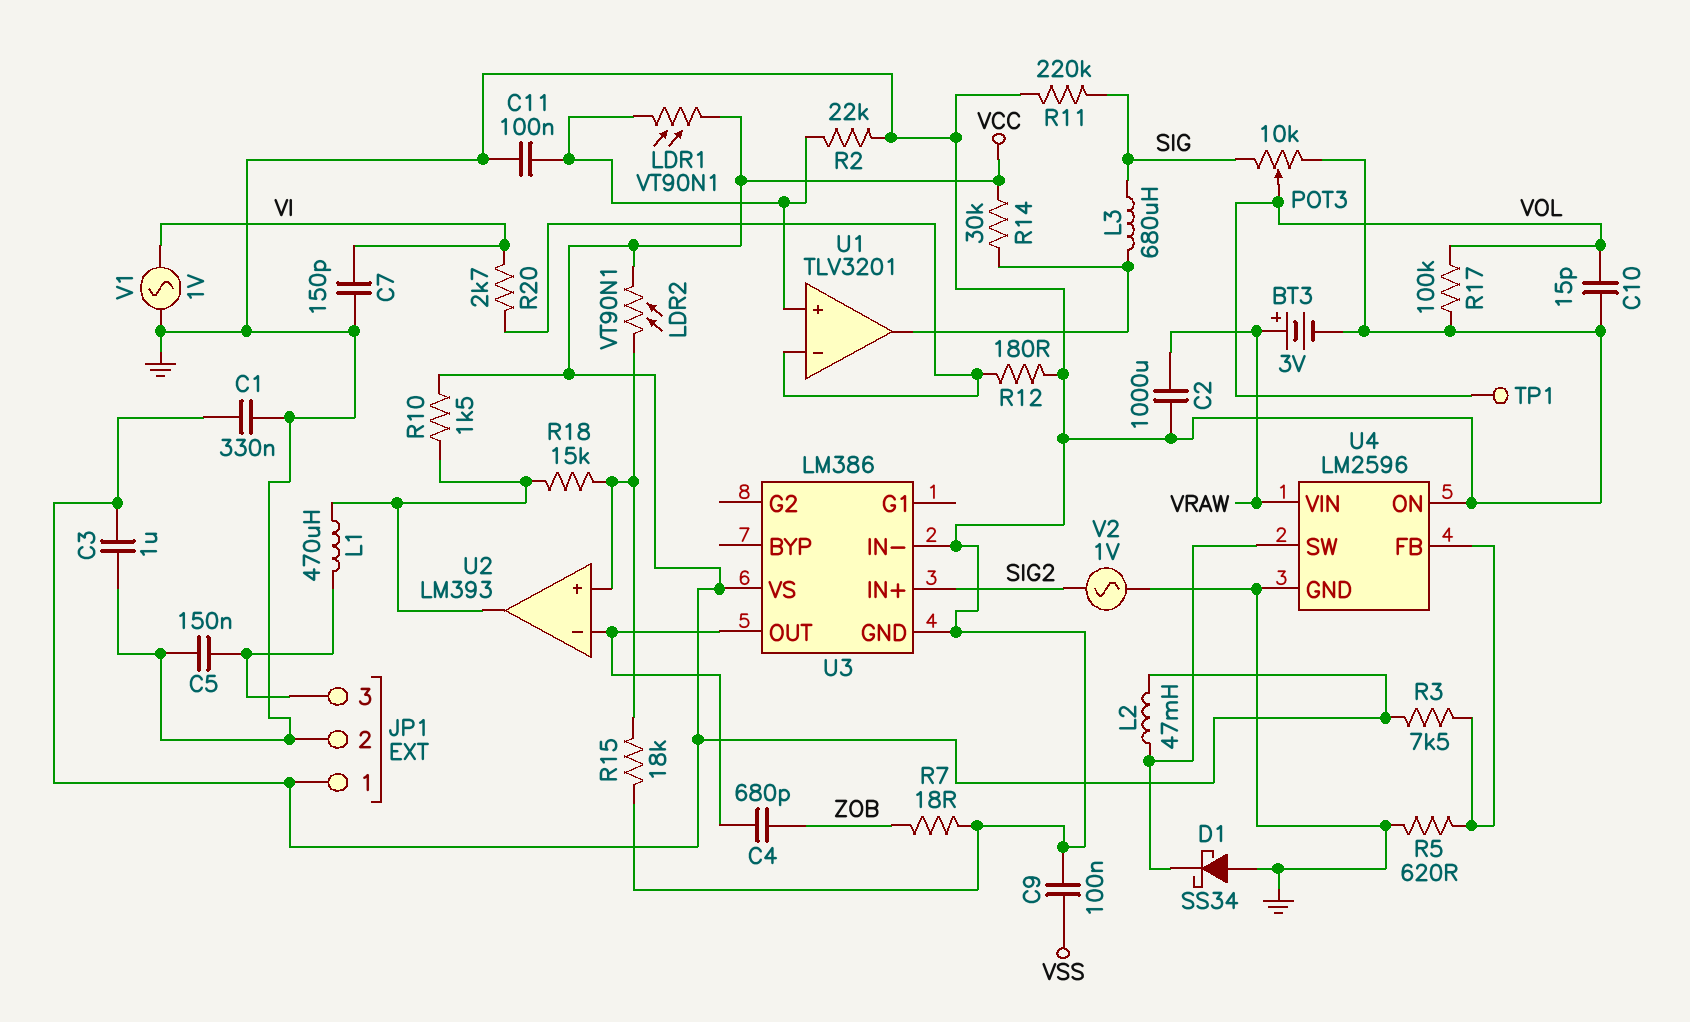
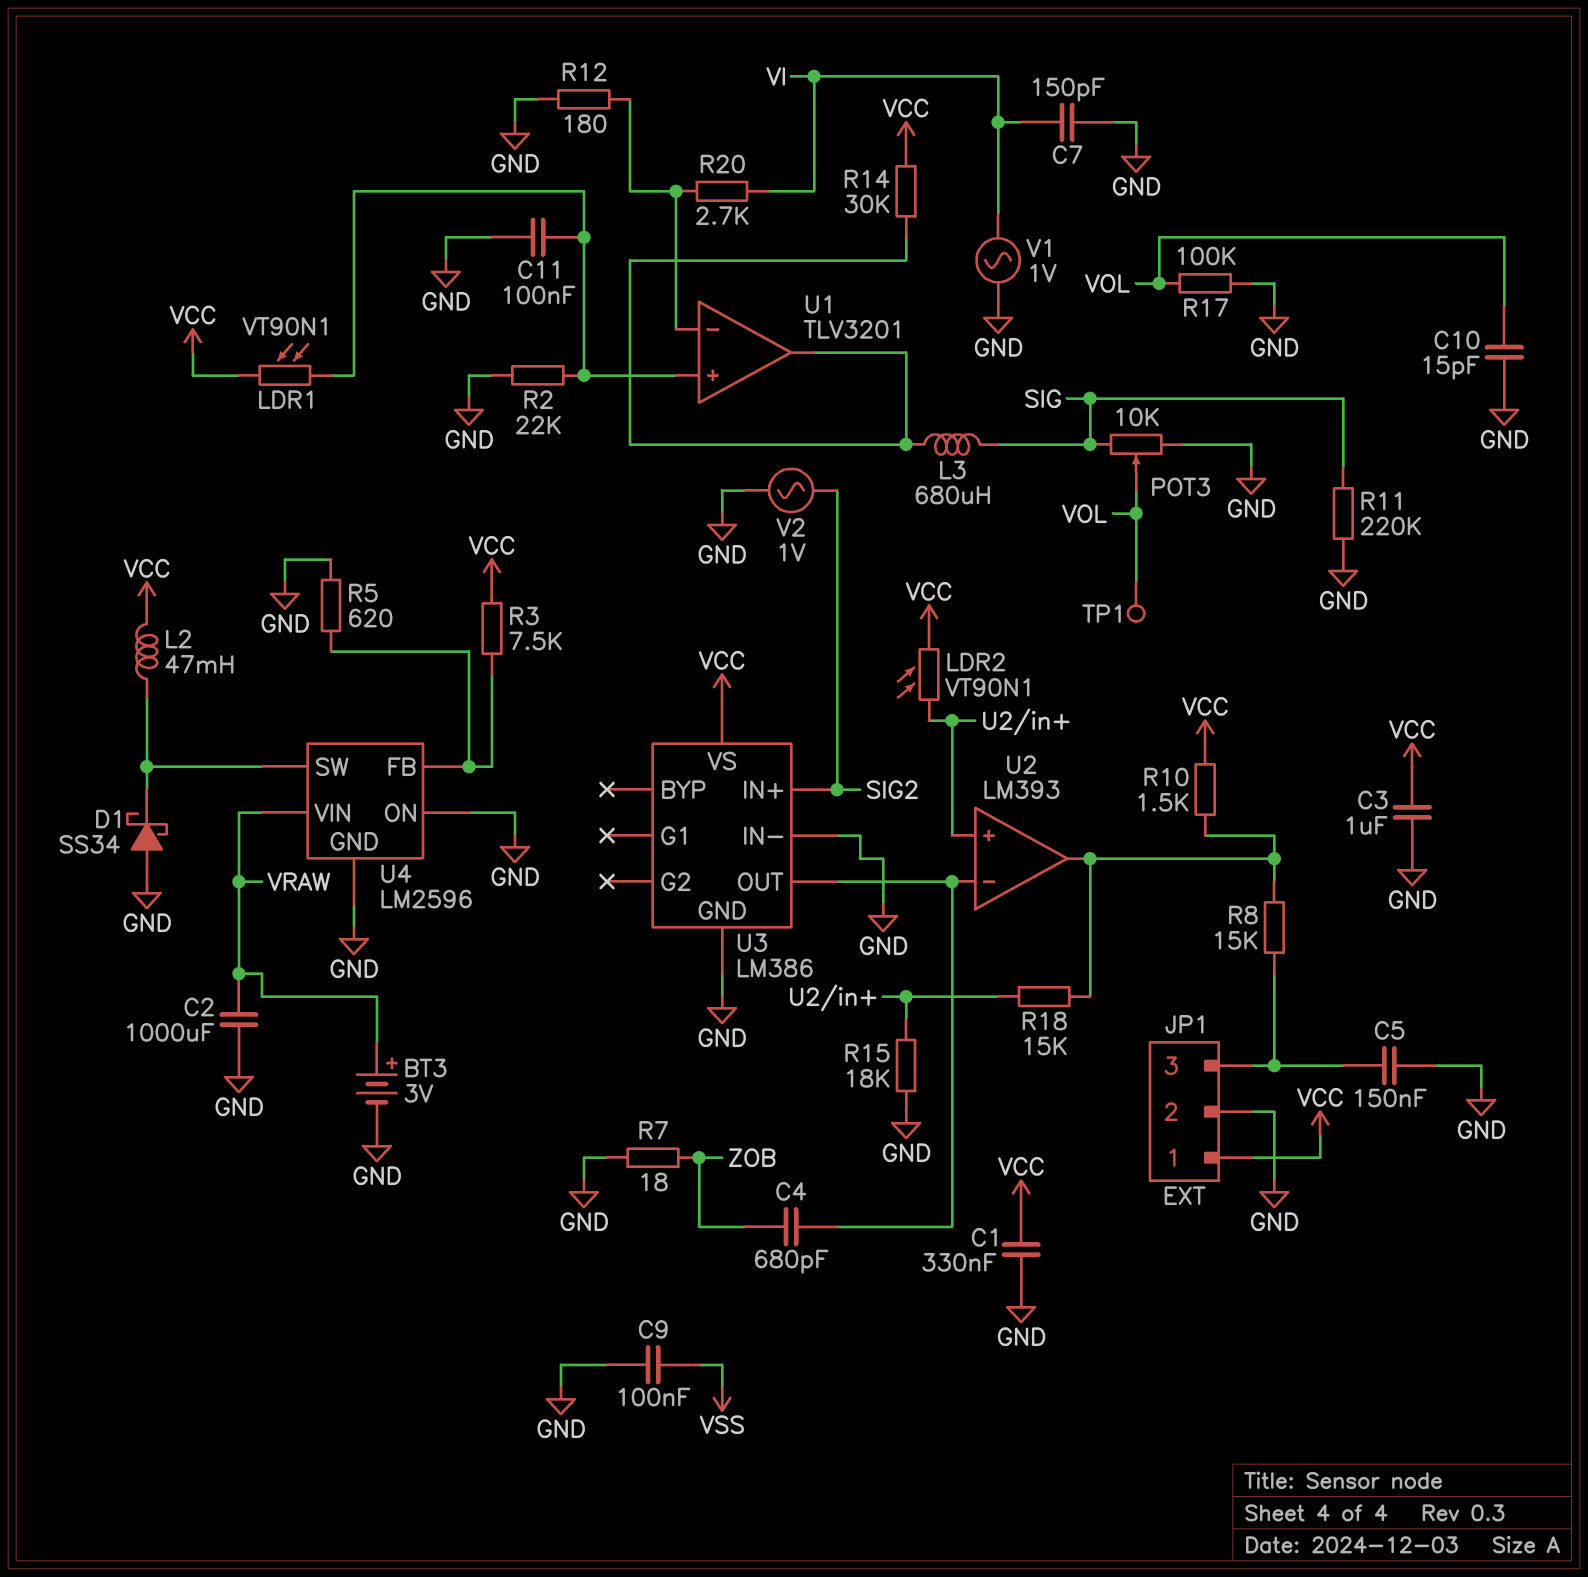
L1: 470uH (JP1/3, U2/out) -> none
R8: none -> 15k (JP1/3, U2/out)

